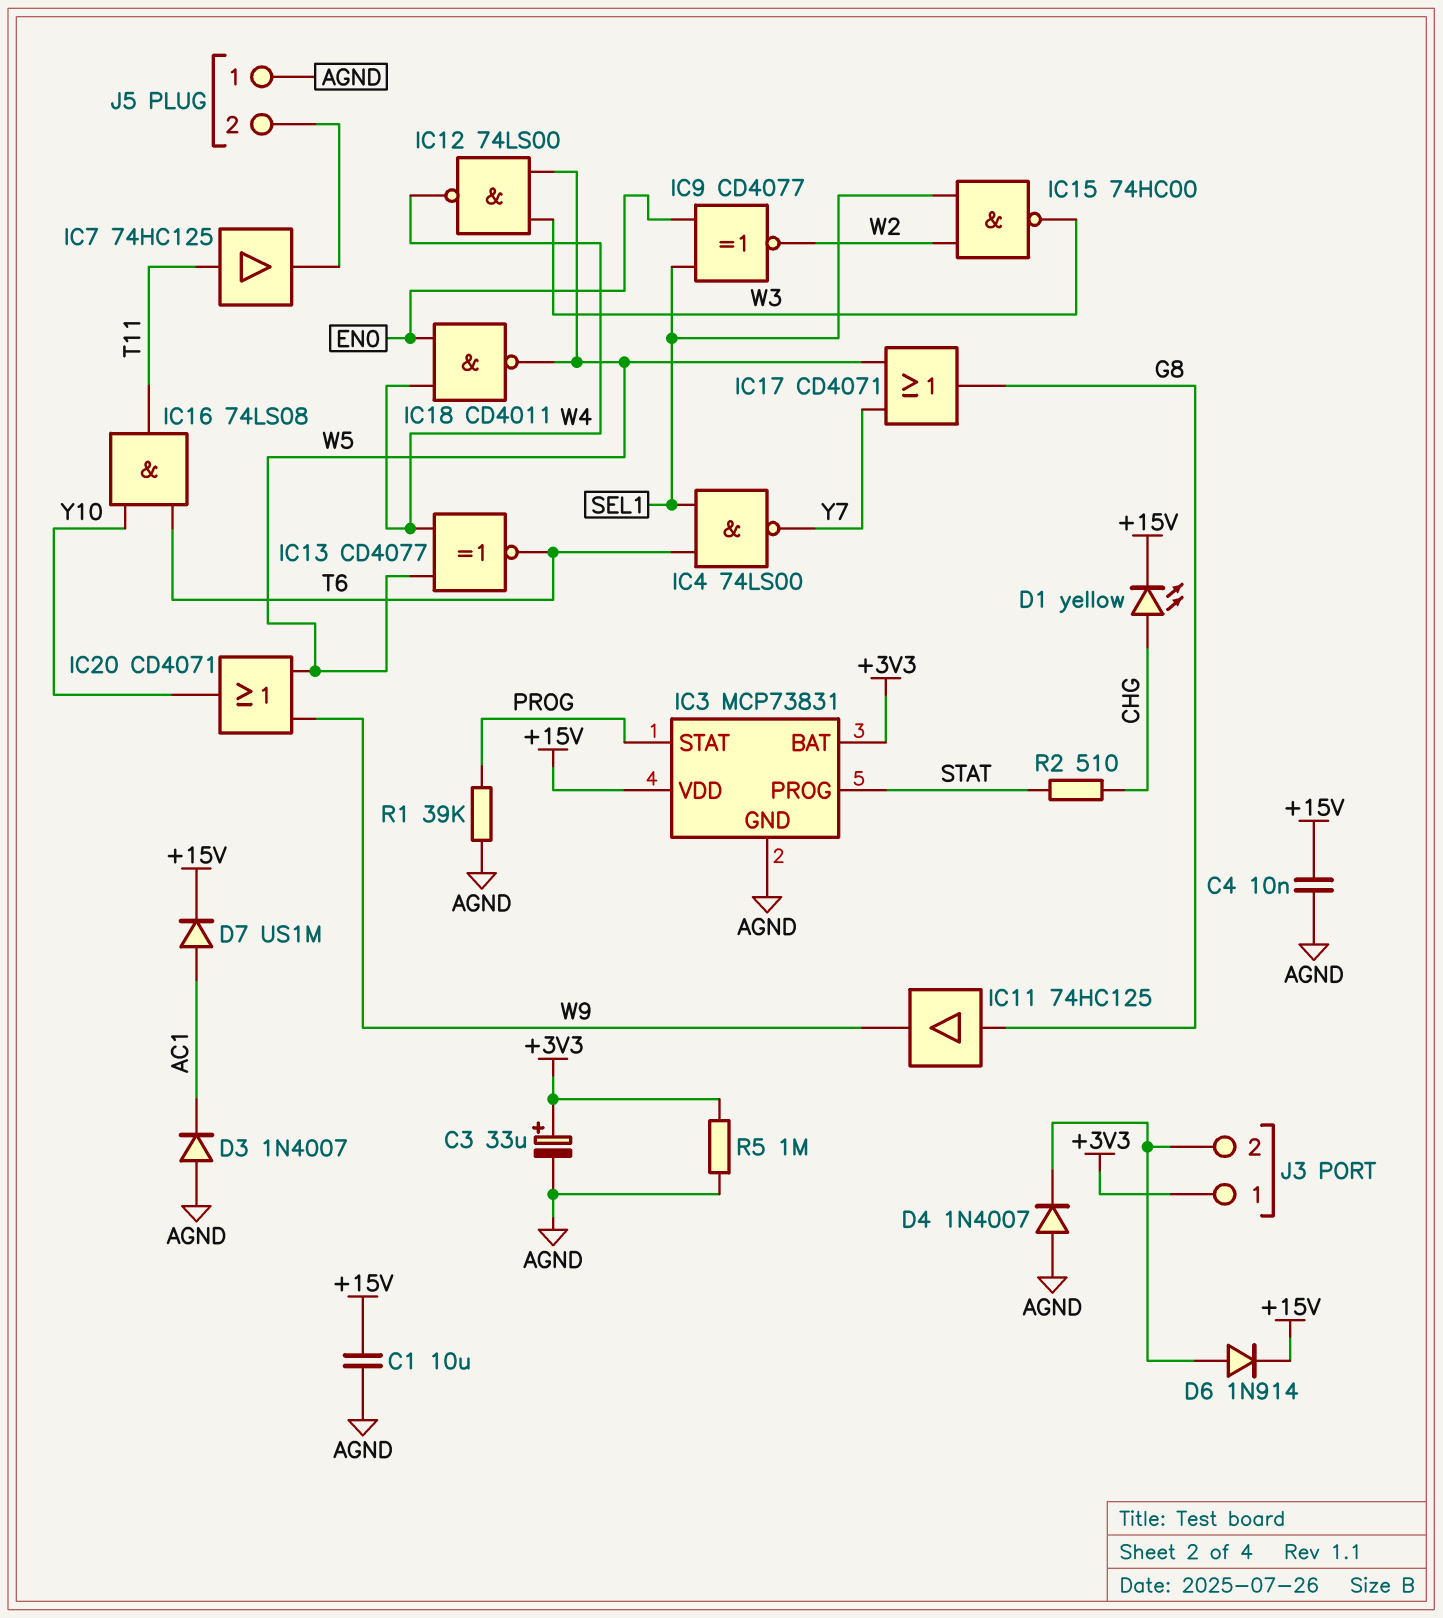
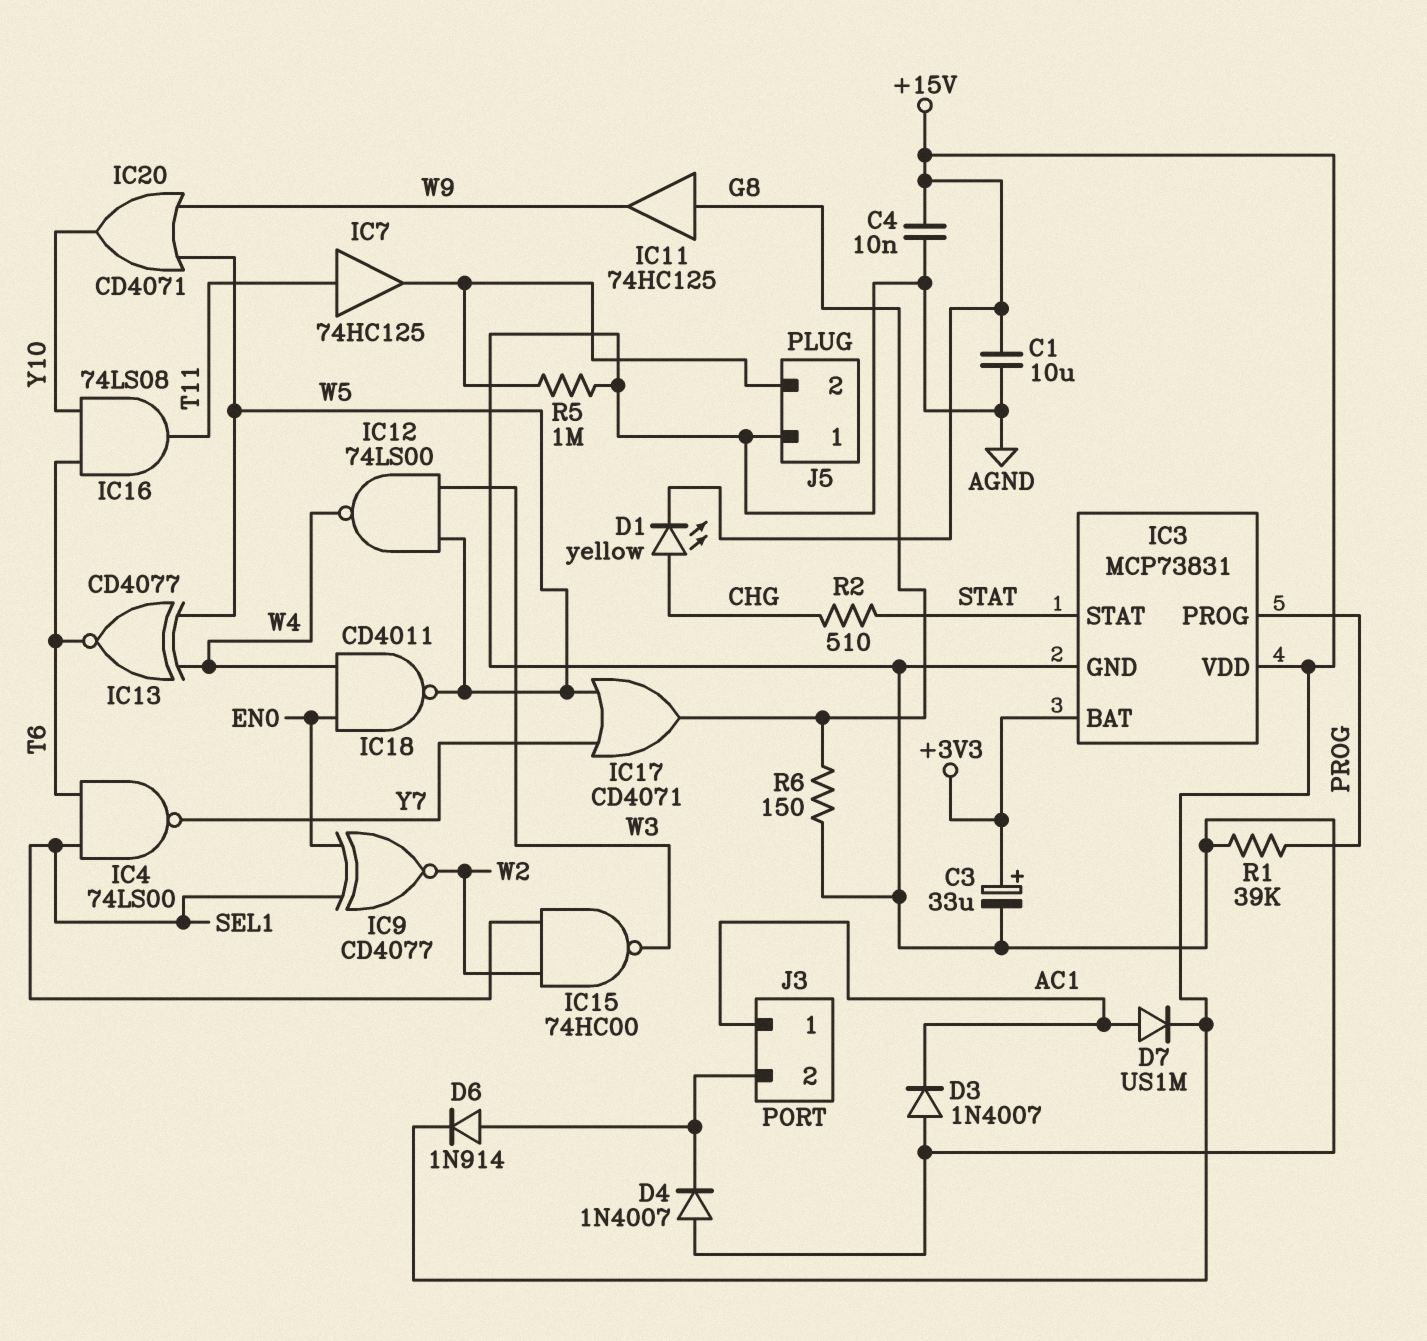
IC3 pin PROG: STAT -> PROG
IC3 pin STAT: PROG -> STAT
J3 pin 1: +3V3 -> AC1
R5: 1M (+3V3, AGND) -> 1M (AGND, J5/2)
R6: none -> 150 (AGND, G8)

